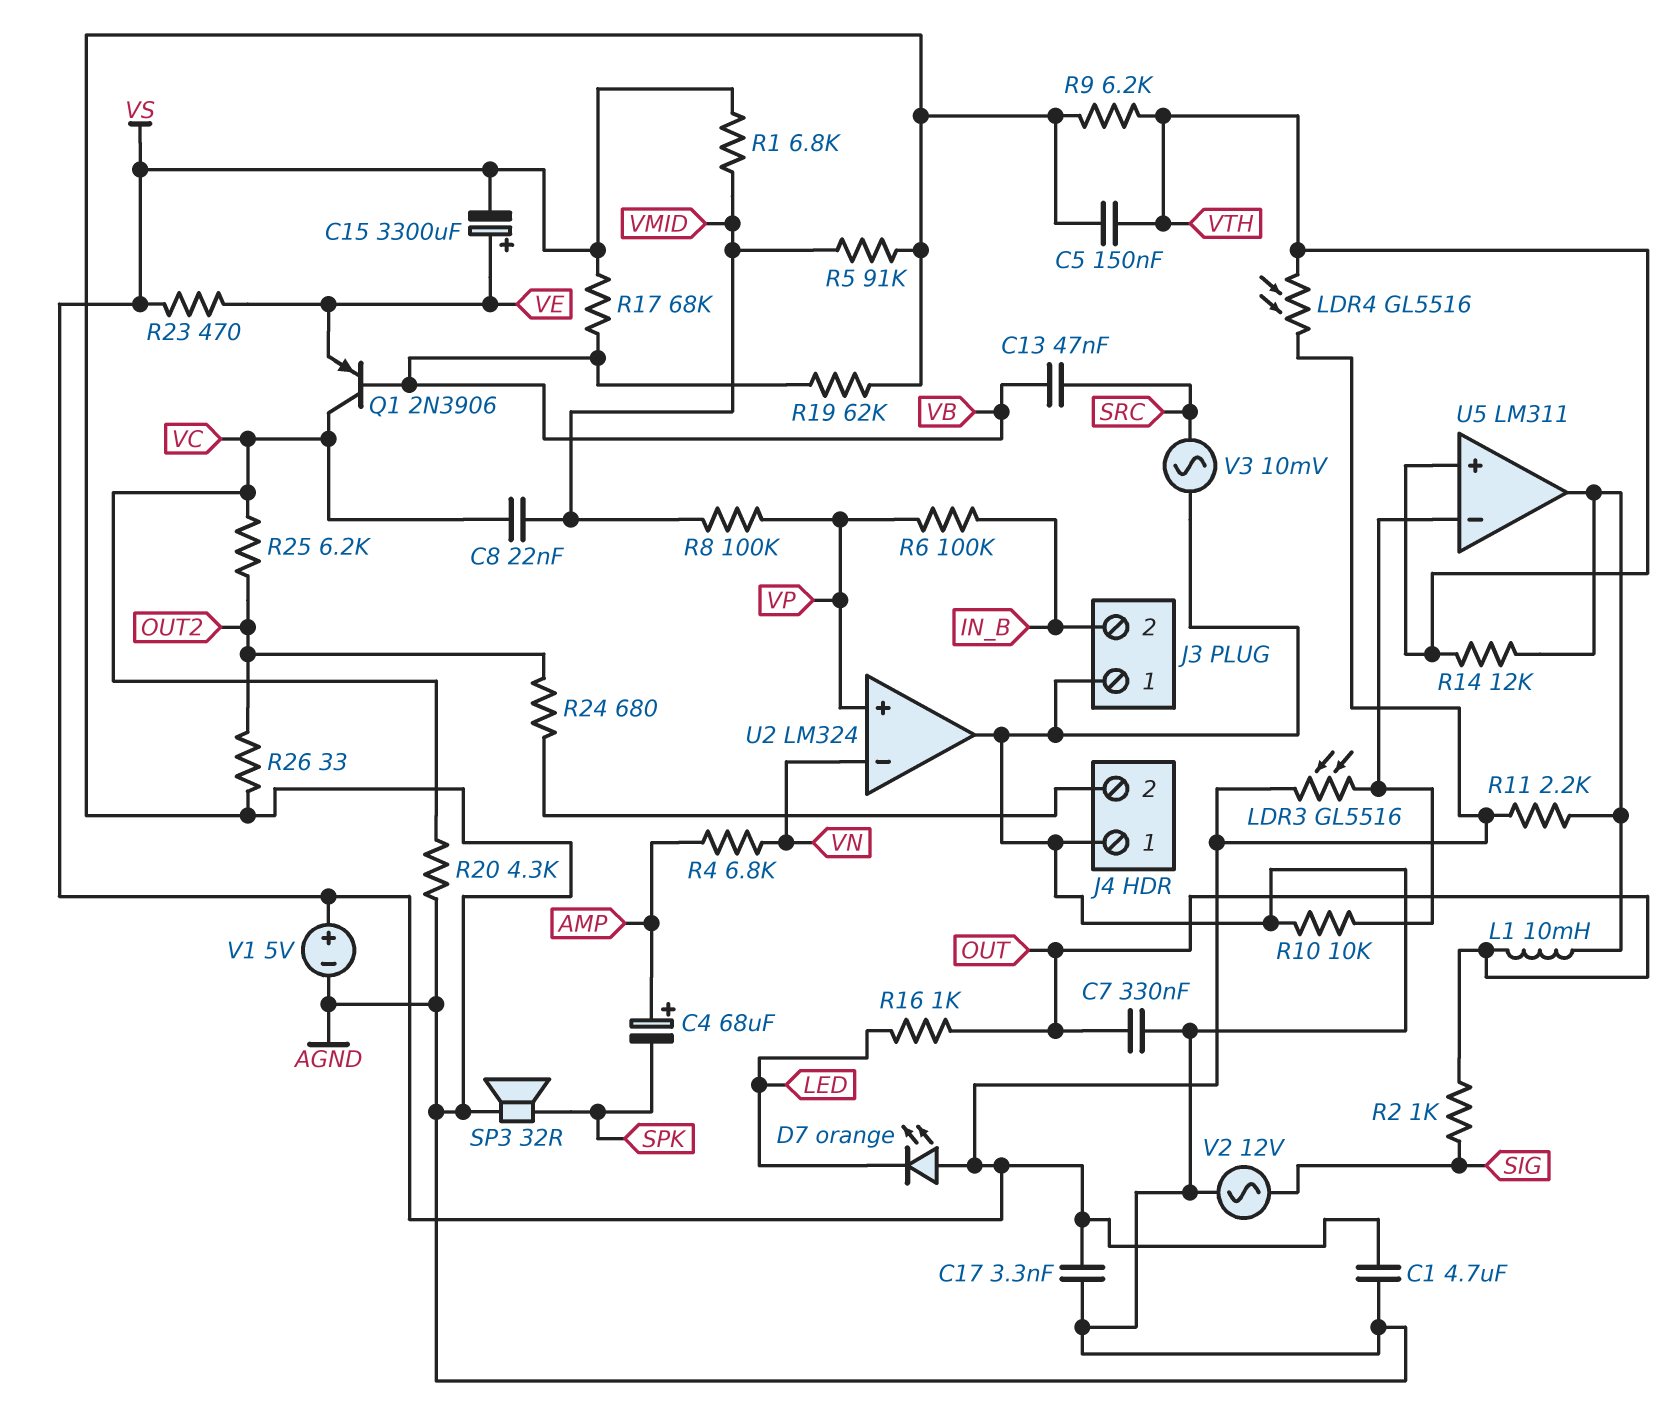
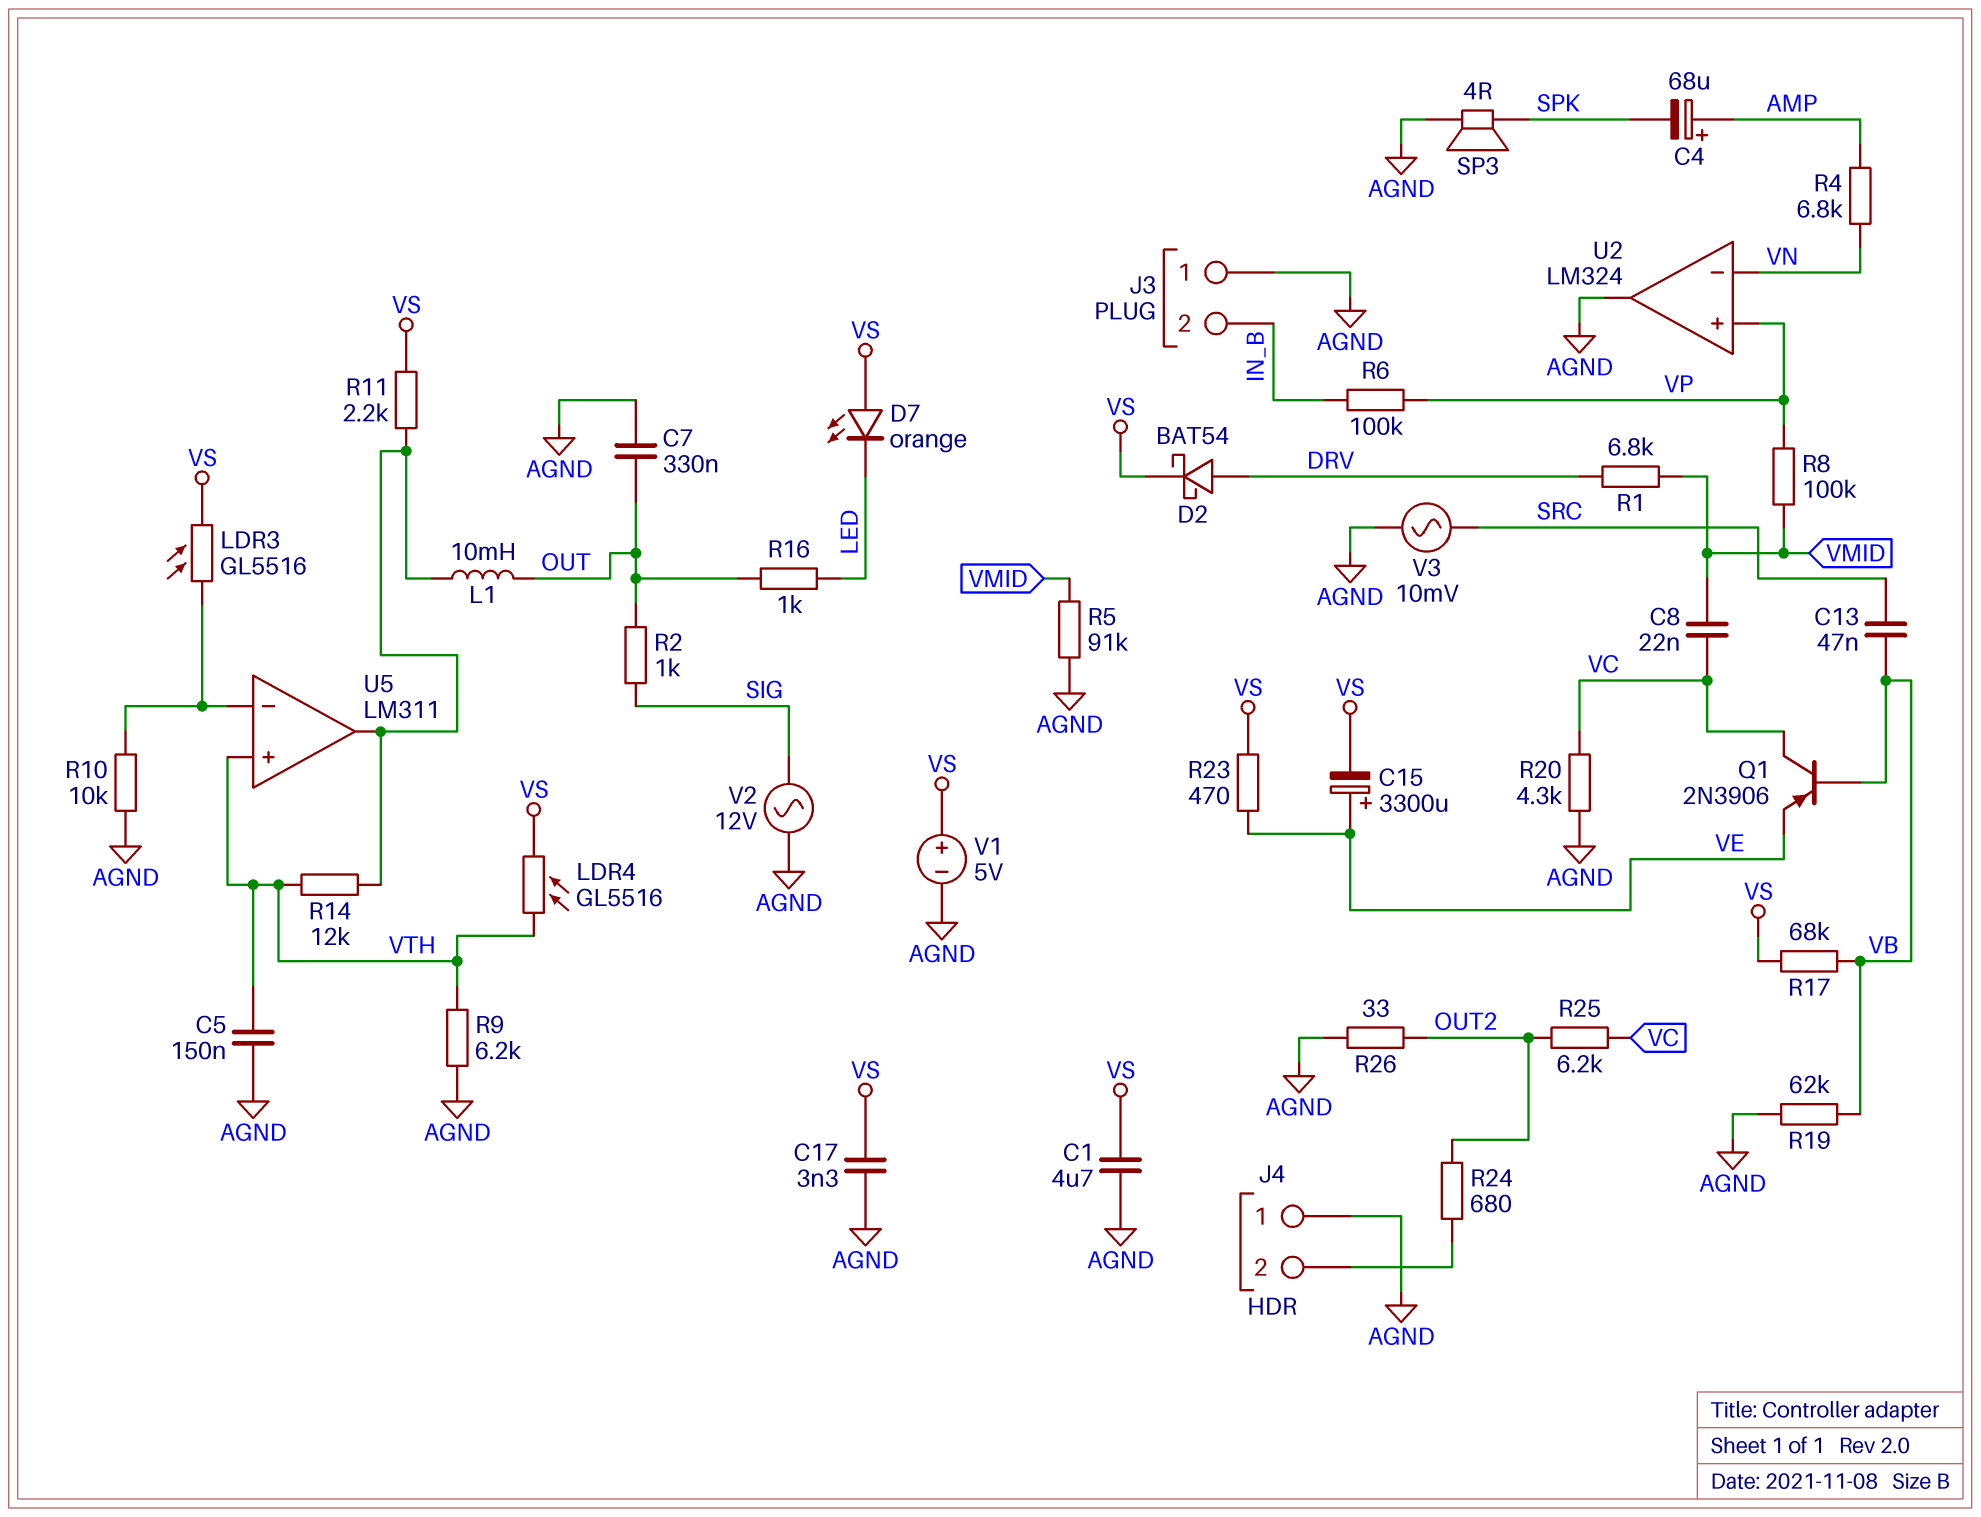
D2: none -> schottky BAT54 (A DRV, K VS)
R1: 6.8k (VMID, VS) -> 6.8k (DRV, VMID)
SP3: speaker 32R (AGND, SPK) -> speaker 4R (AGND, SPK)

